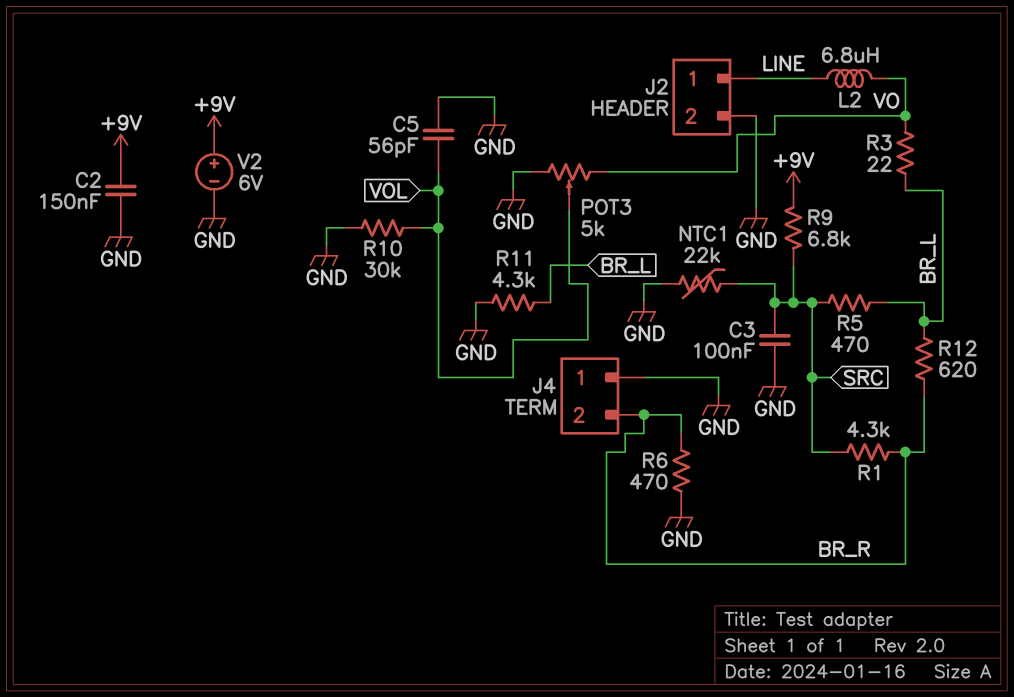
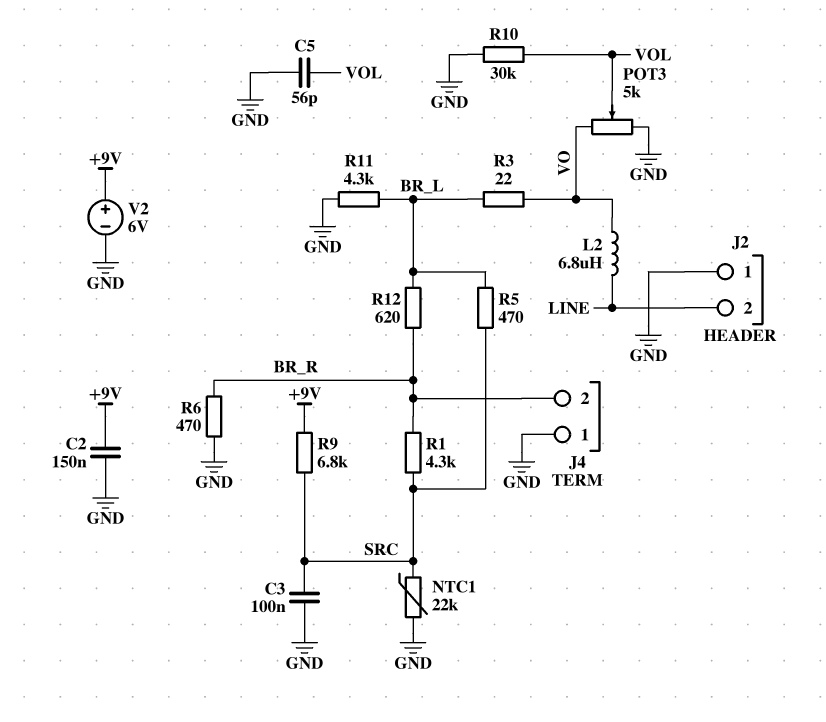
J2 pin 1: LINE -> GND
J2 pin 2: GND -> LINE

